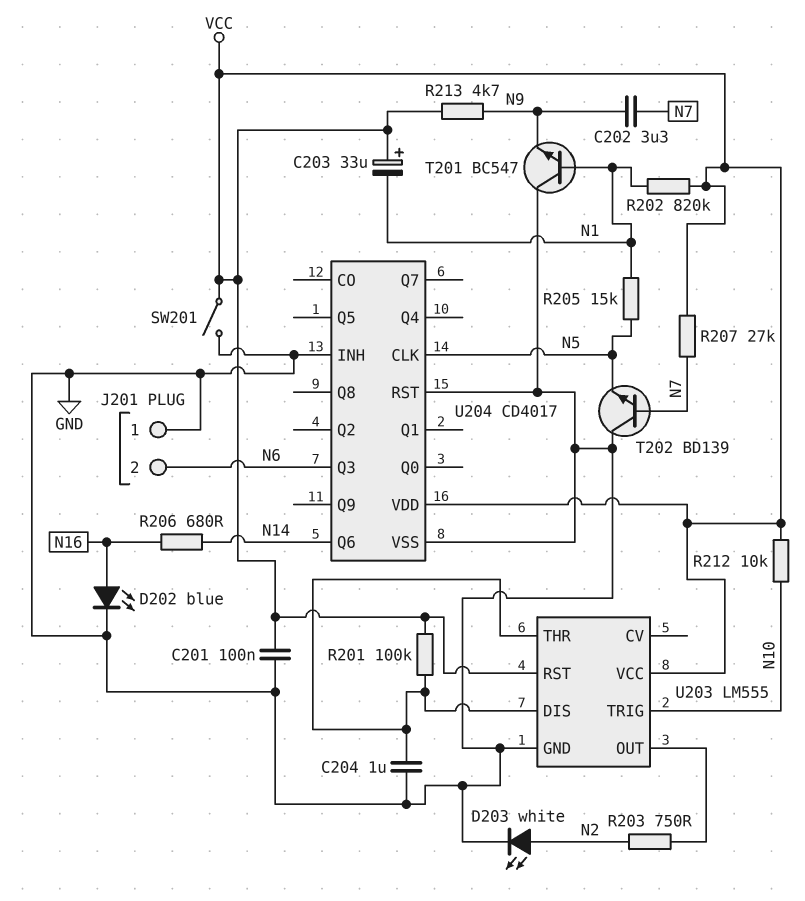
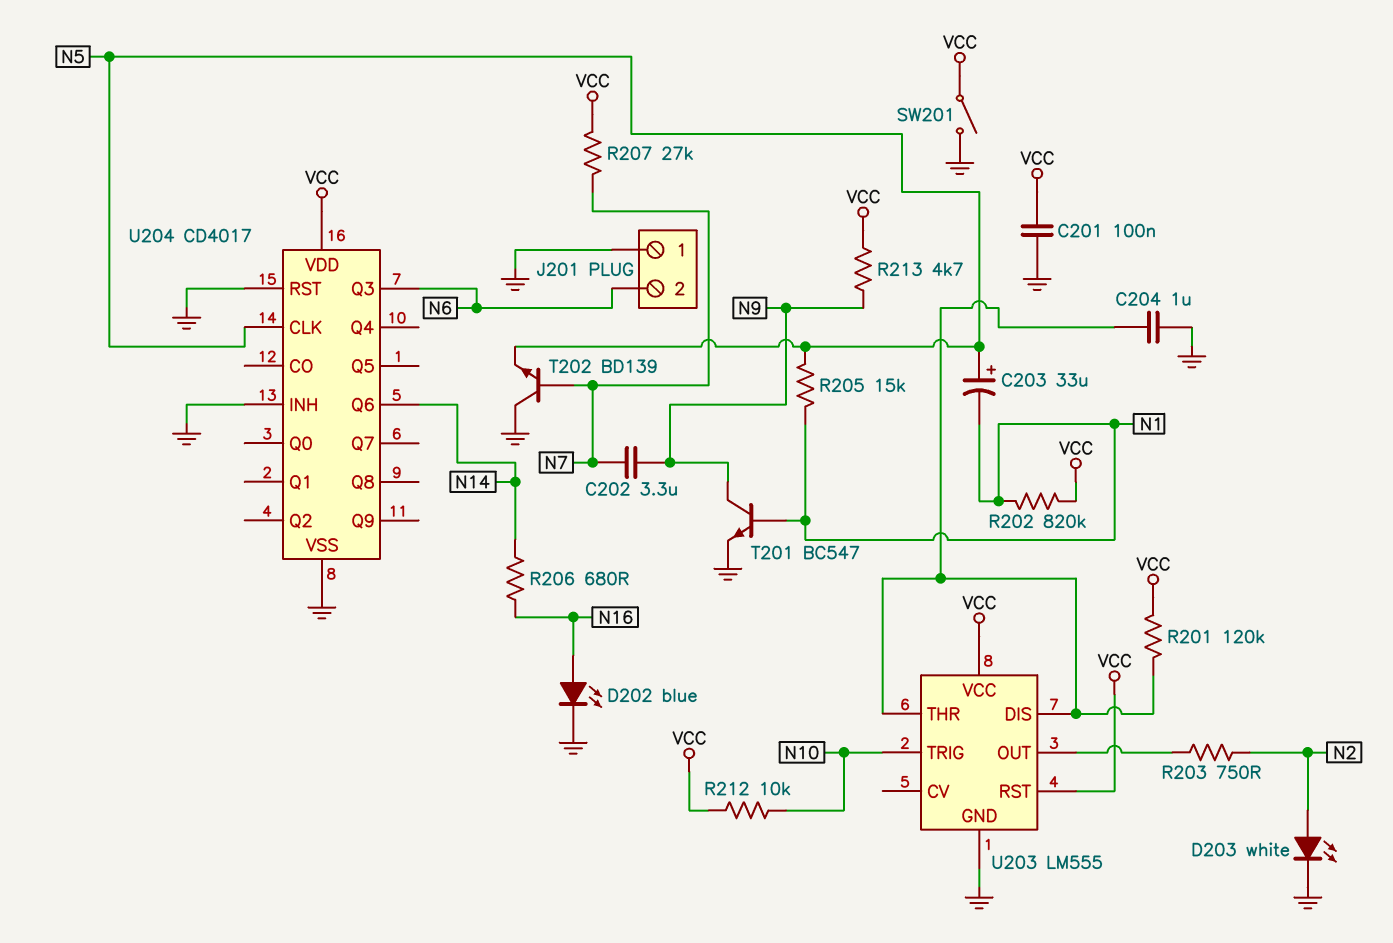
C203: 33uF (plus VCC, minus N1) -> 33uF (plus N5, minus N1)
R201: 100k (U203/DIS, VCC) -> 120k (U203/DIS, VCC)
T201: NPN BC547 (B N1, C GND, E N9) -> NPN BC547 (B N1, C N9, E GND)

